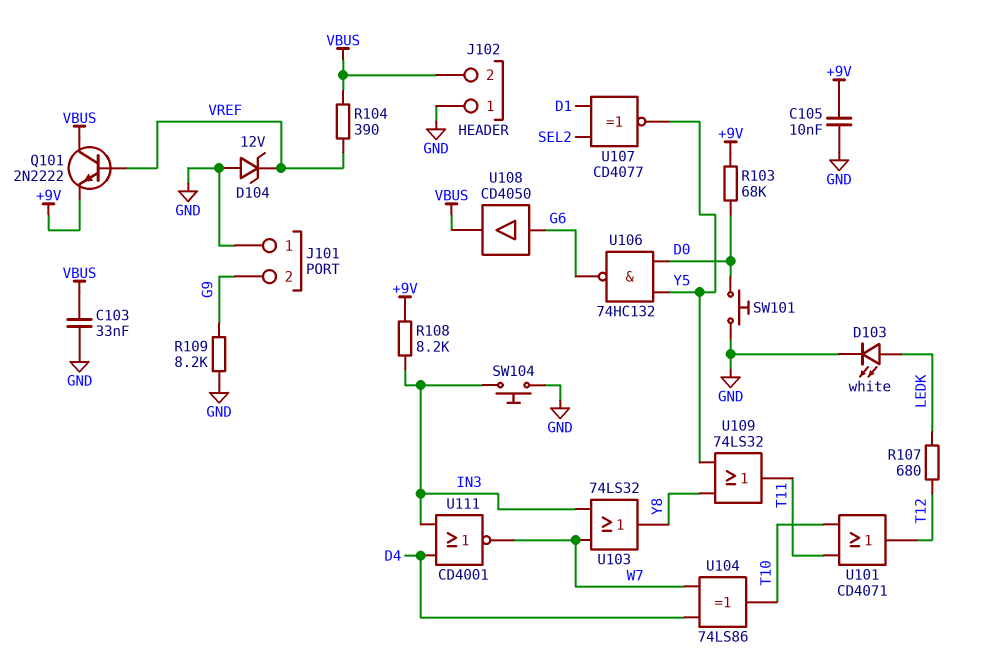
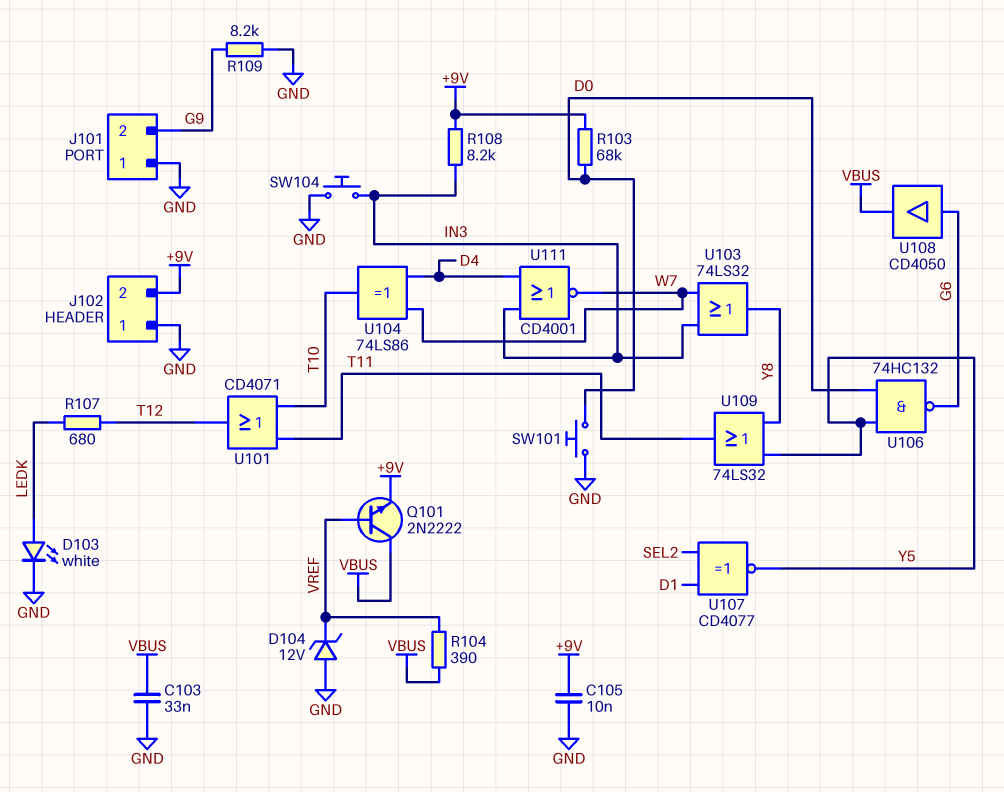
J102 pin 2: VBUS -> +9V

